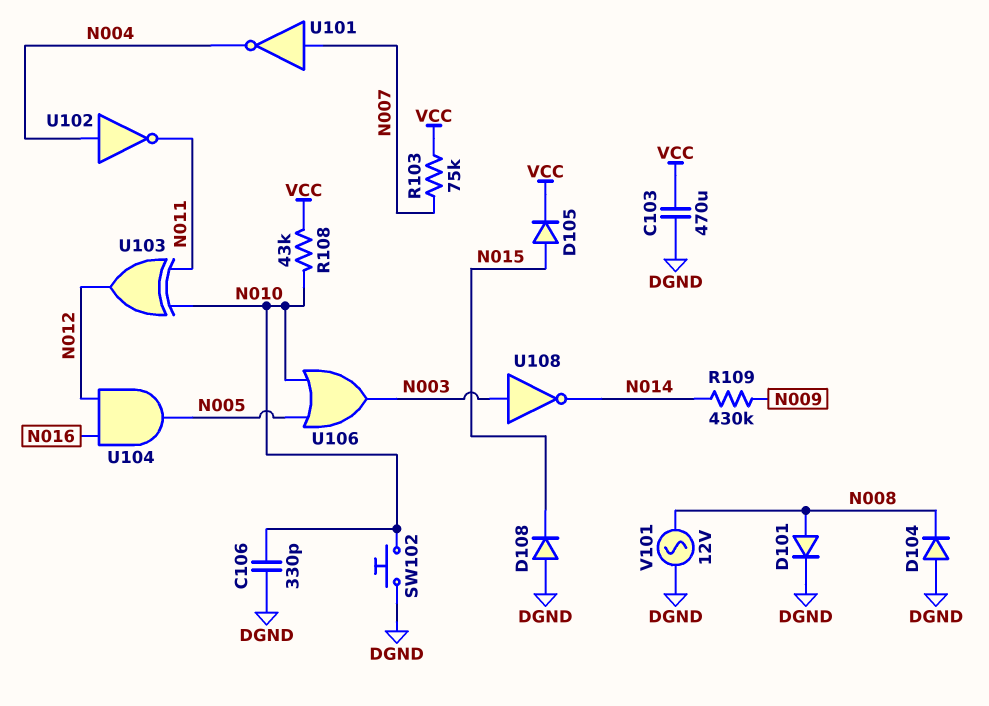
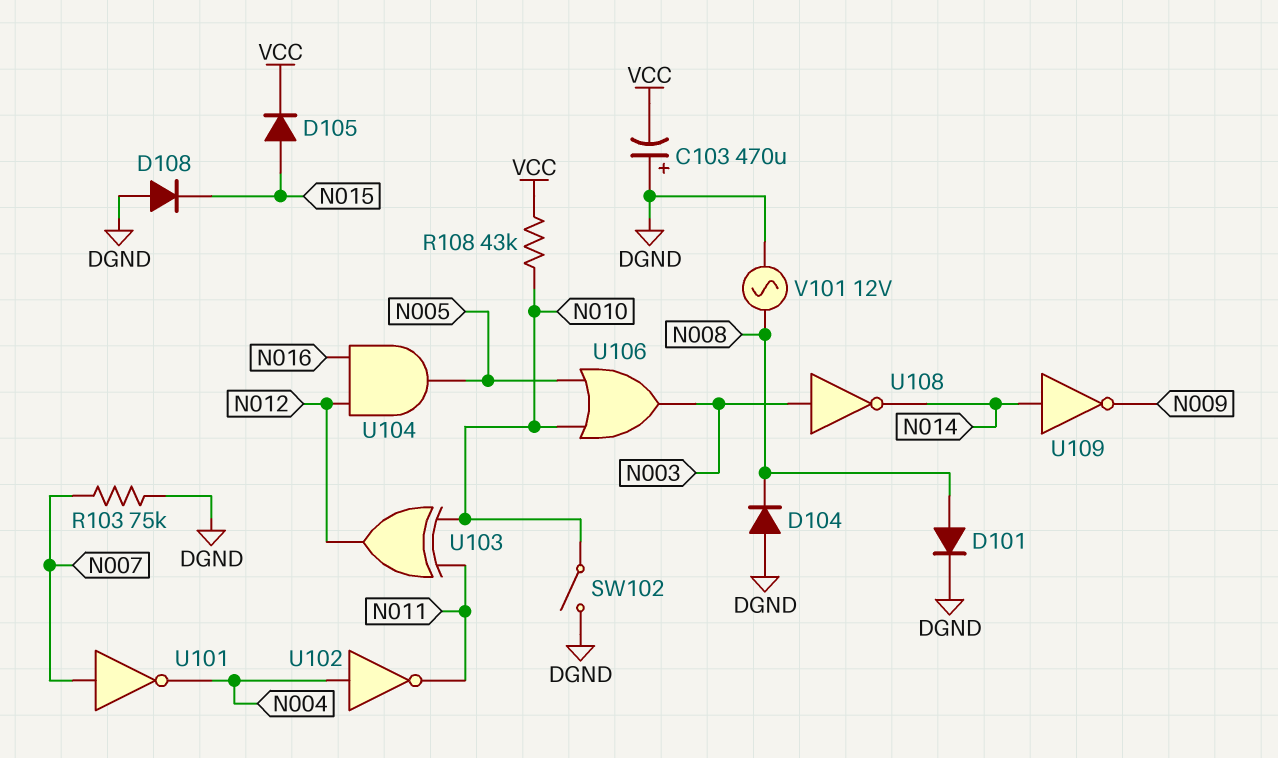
C103: 470uF (DGND, VCC) -> 470uF (plus DGND, minus VCC)
C106: 330pF (DGND, N010) -> none
R103: 75k (N007, VCC) -> 75k (DGND, N007)
R109: 430k (N009, N014) -> none
SW102: button (DGND, N010) -> switch (DGND, N010)
U109: none -> NOT (in N014, out N009)

